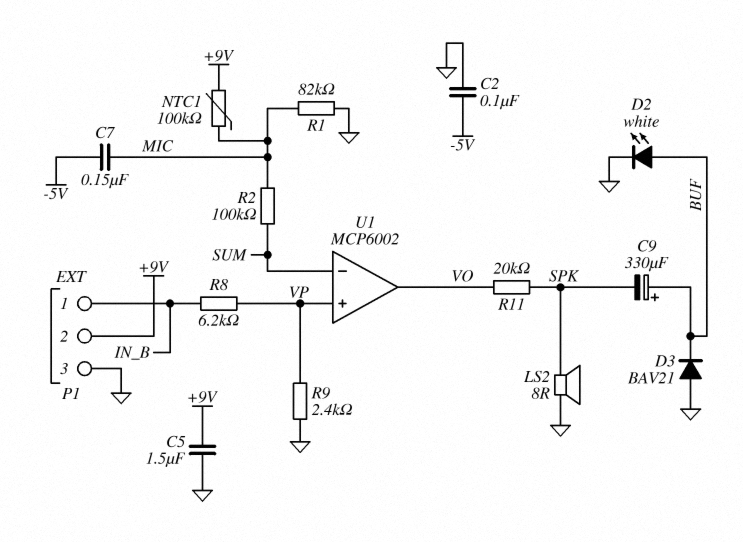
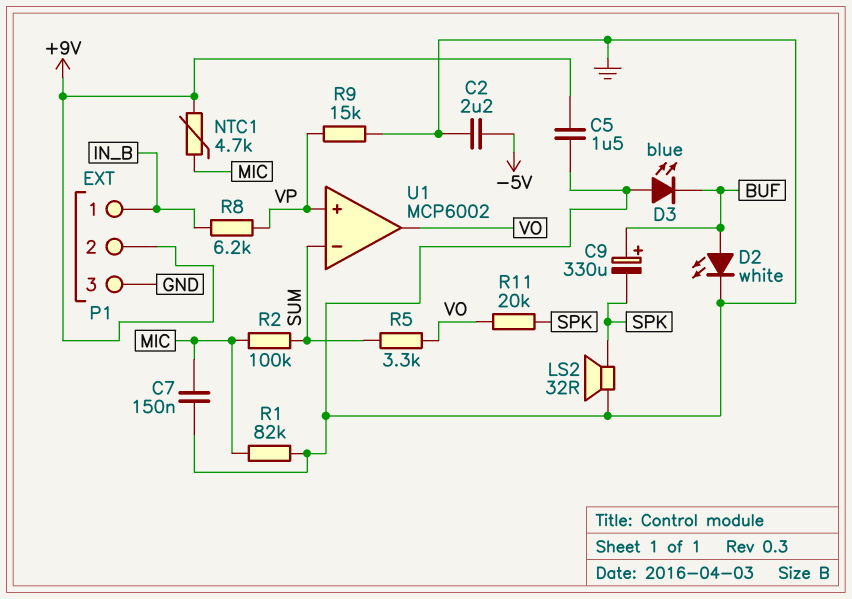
C2: 100nF (-5V, GND) -> 2.2uF (-5V, GND)
C7: 150nF (-5V, MIC) -> 150nF (GND, MIC)
D3: diode BAV21 (A GND, K BUF) -> LED blue (A GND, K BUF)
LS2: speaker 8R (GND, SPK) -> speaker 32R (GND, SPK)
NTC1: 100k (+9V, MIC) -> 4.7k (+9V, MIC)
R5: none -> 3.3k (SUM, VO)
R9: 2.4k (GND, VP) -> 15k (GND, VP)

